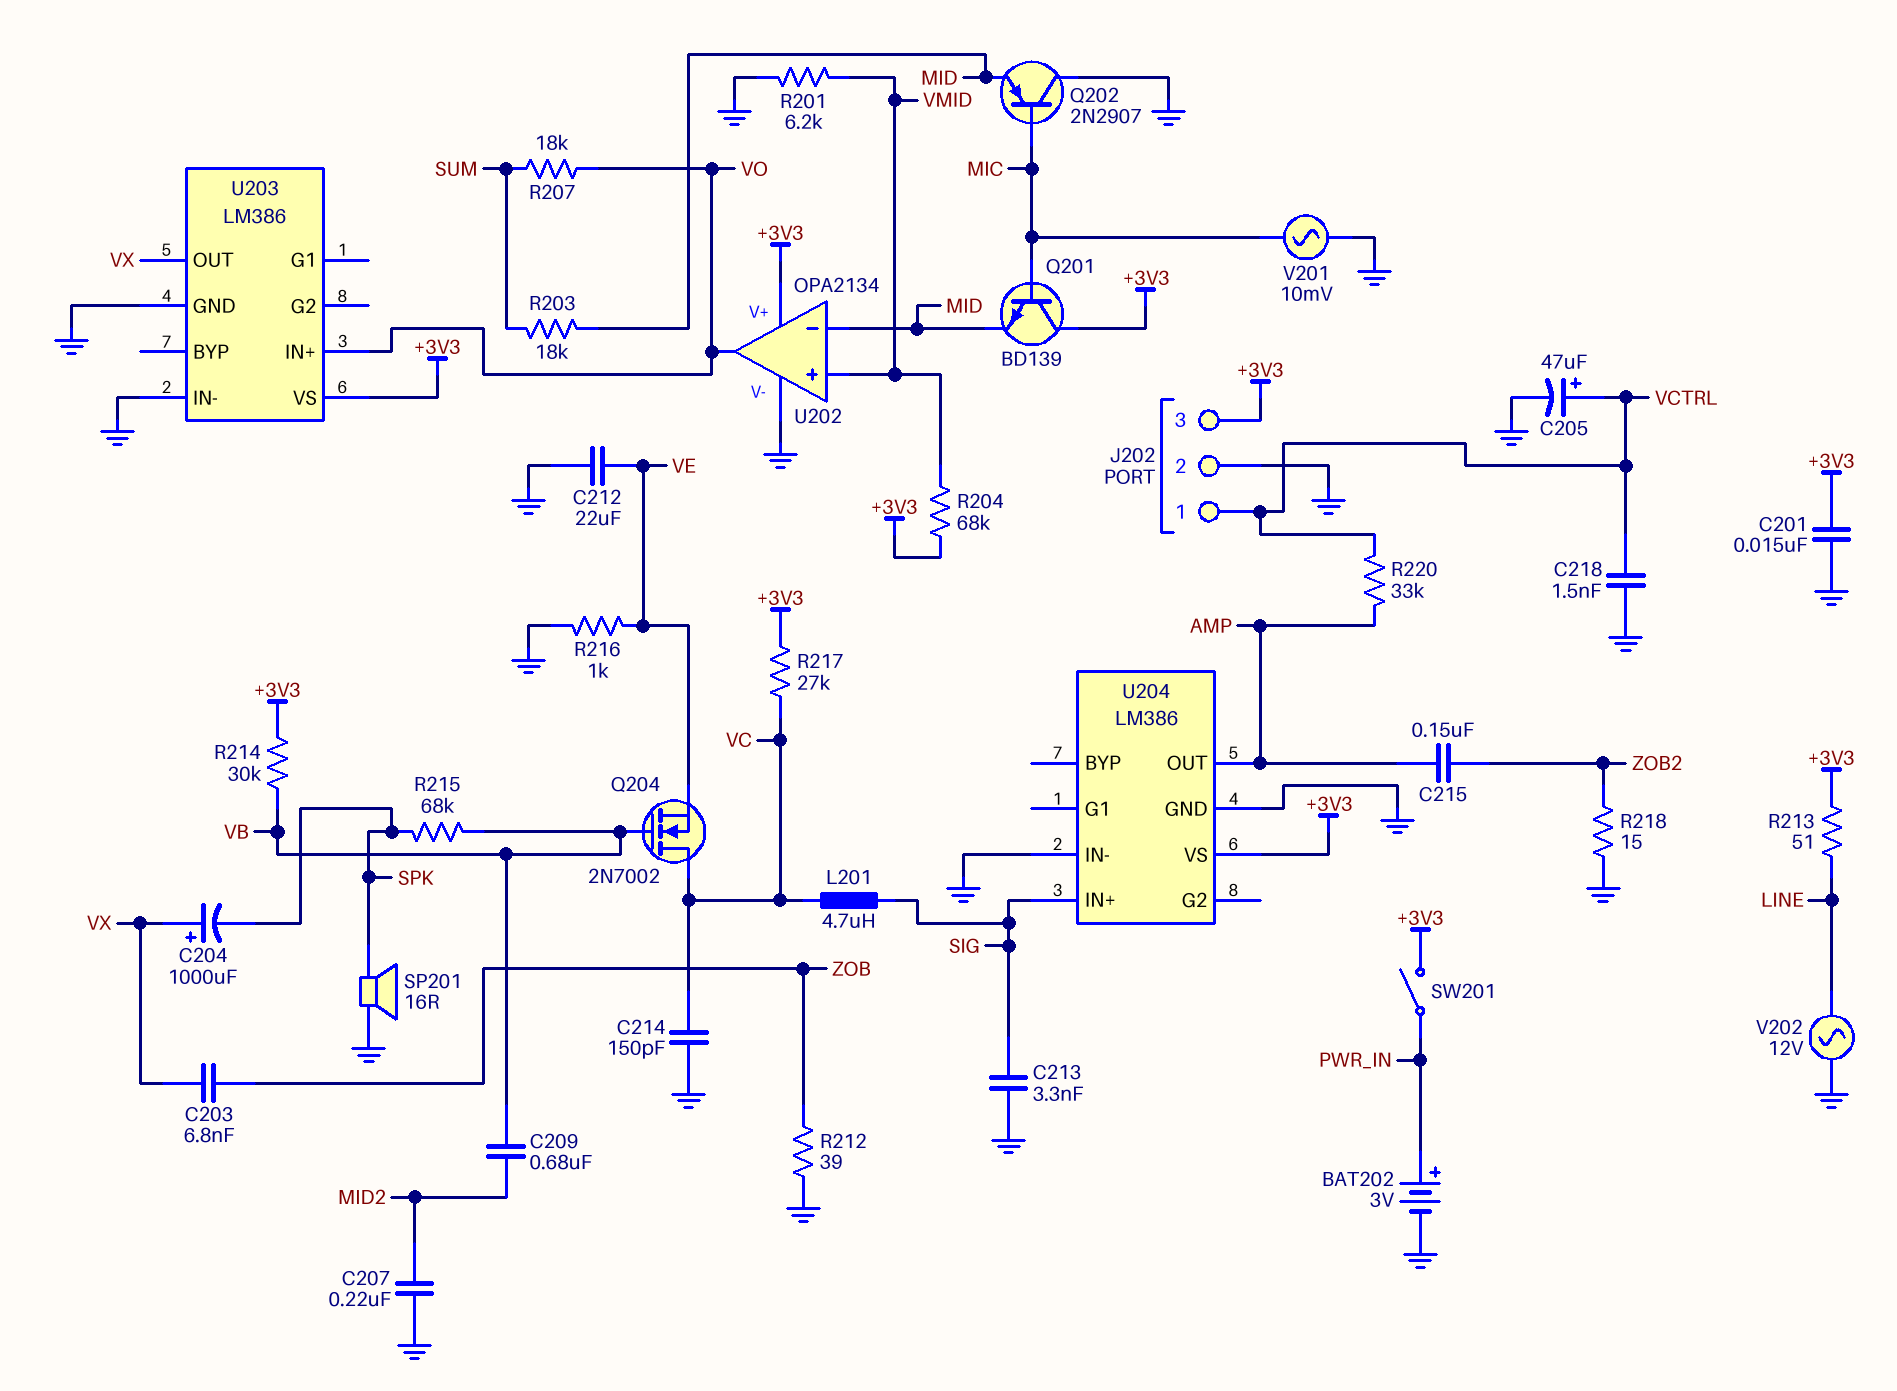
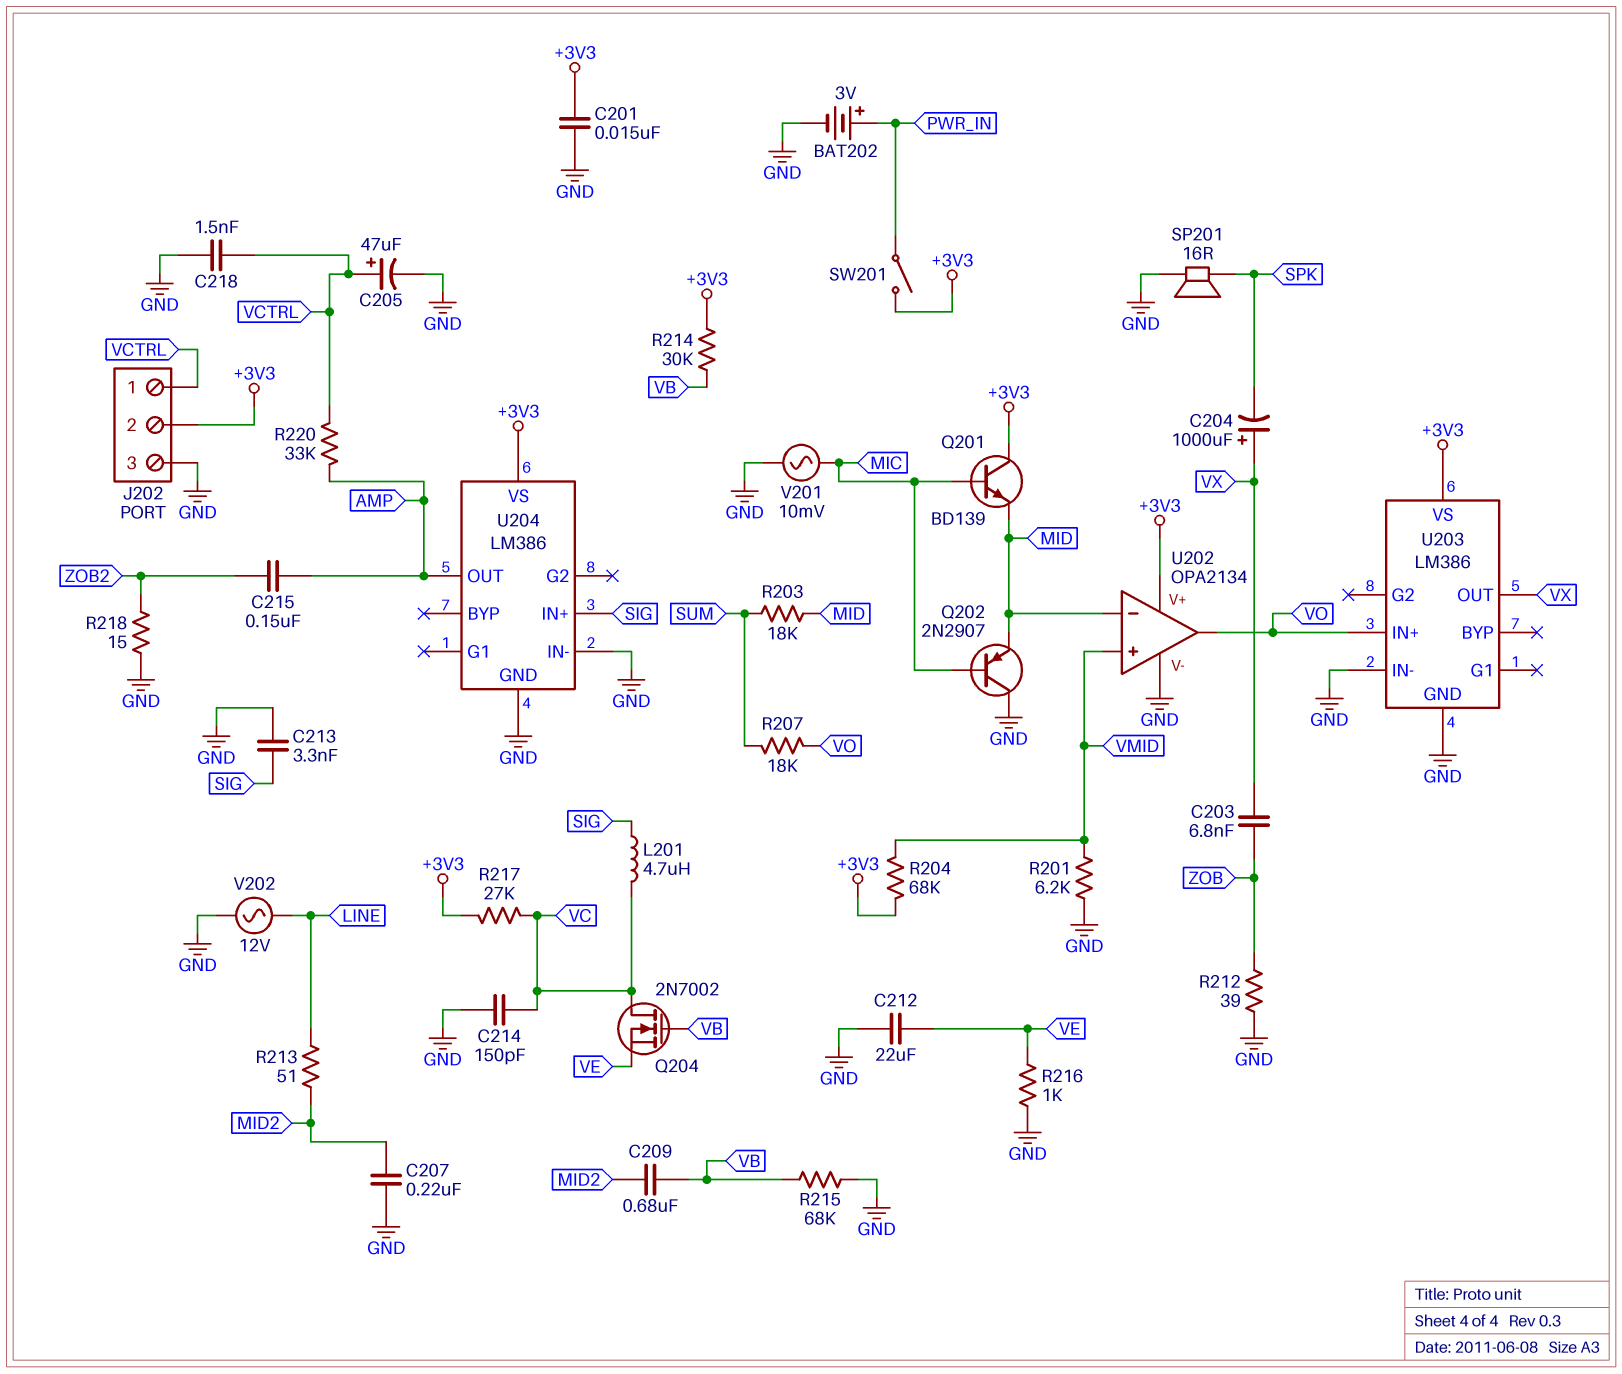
J202 pin 2: GND -> +3V3
J202 pin 3: +3V3 -> GND
R213: 51 (+3V3, LINE) -> 51 (LINE, MID2)
R215: 68k (SPK, VB) -> 68k (GND, VB)

